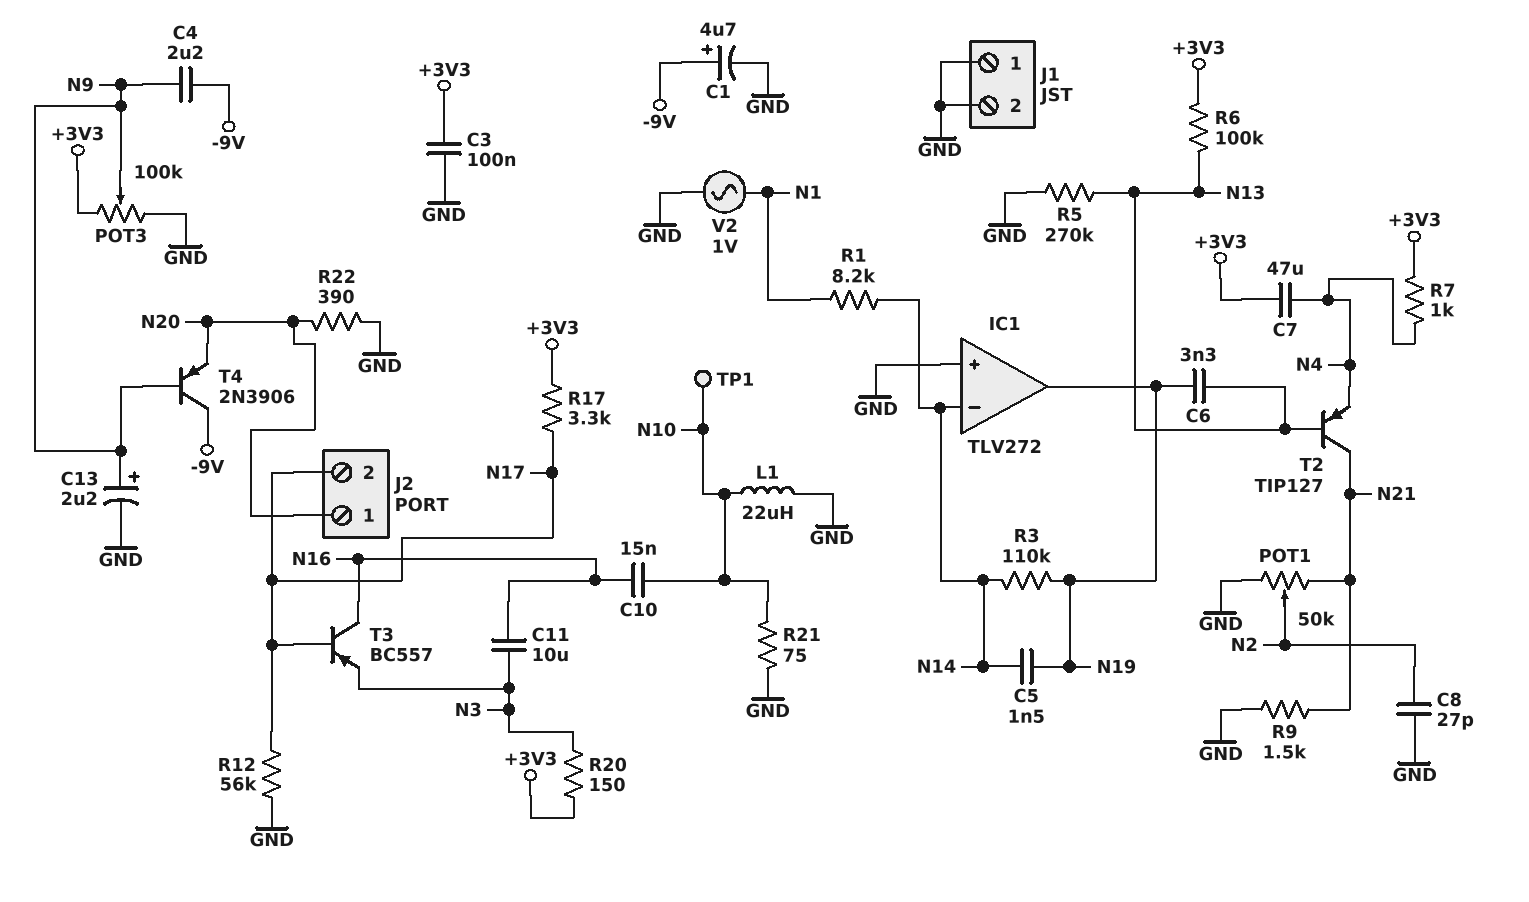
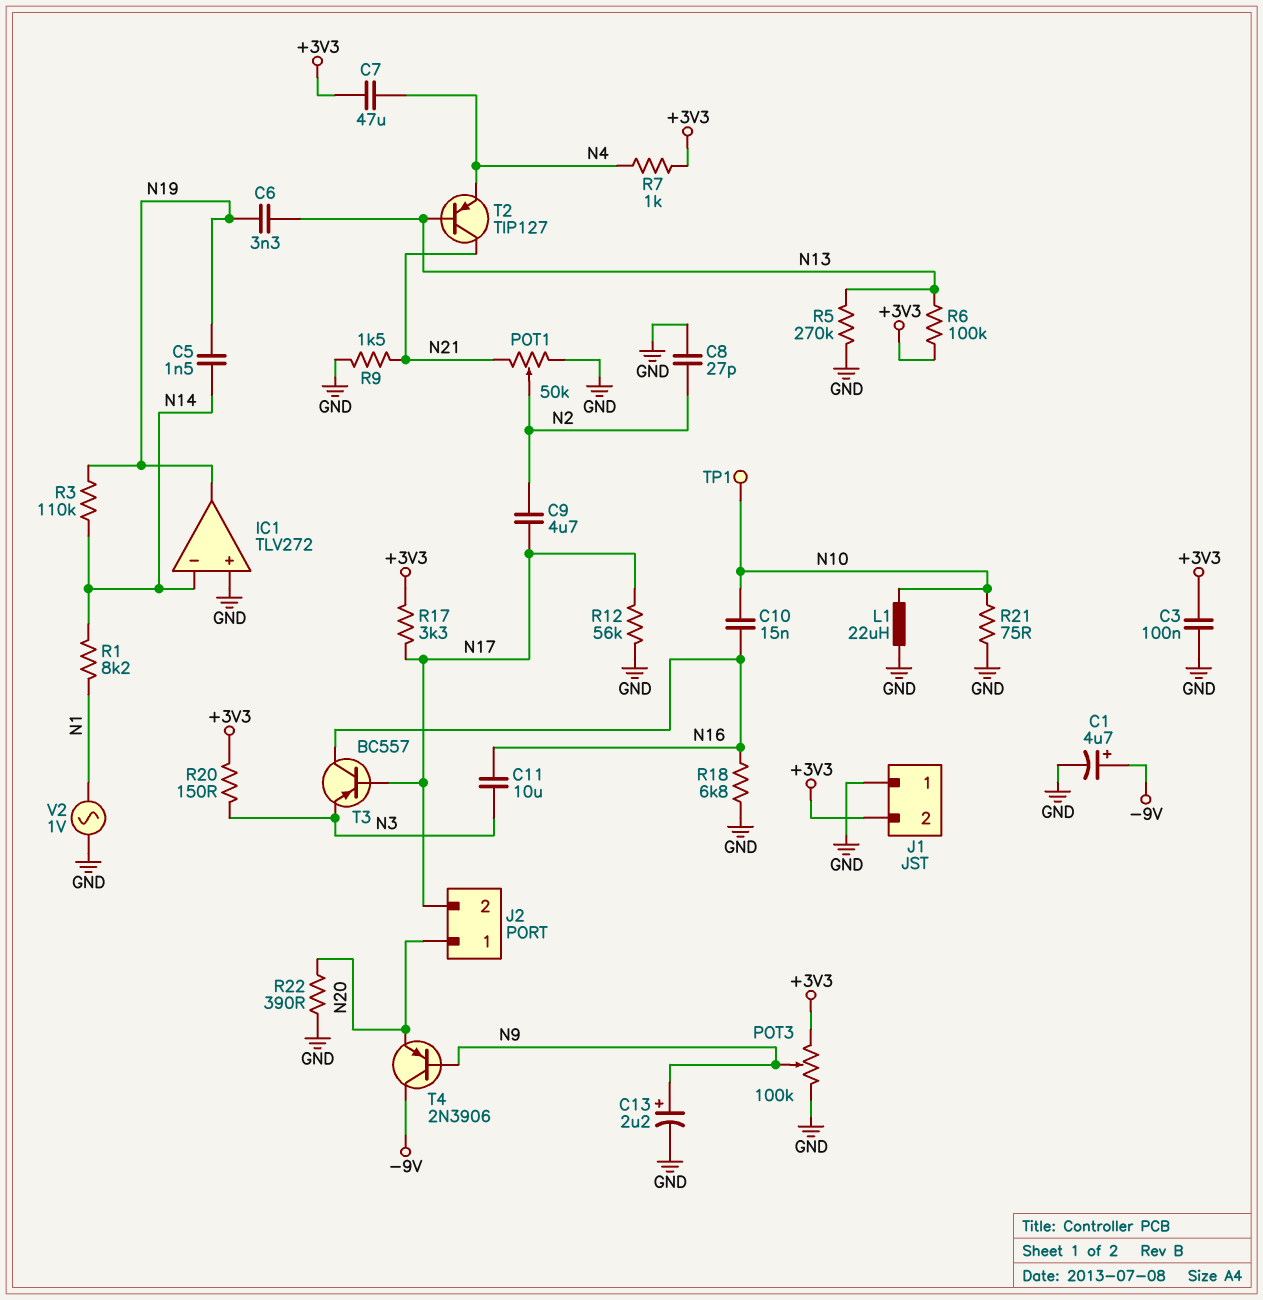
C4: 2.2uF (-9V, N9) -> none
C9: none -> 4.7uF (N2, N17)
J1 pin 2: GND -> +3V3
R18: none -> 6.8k (GND, N16)

